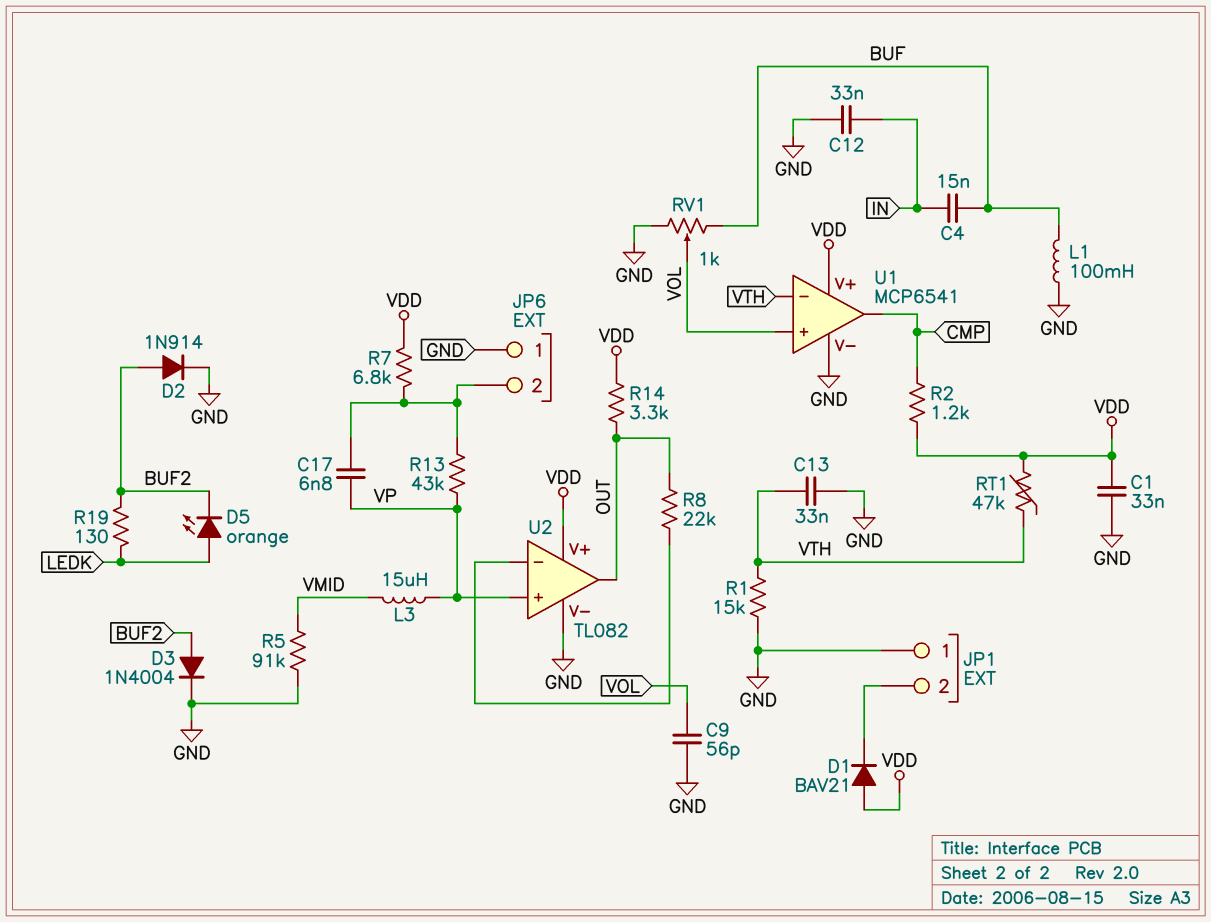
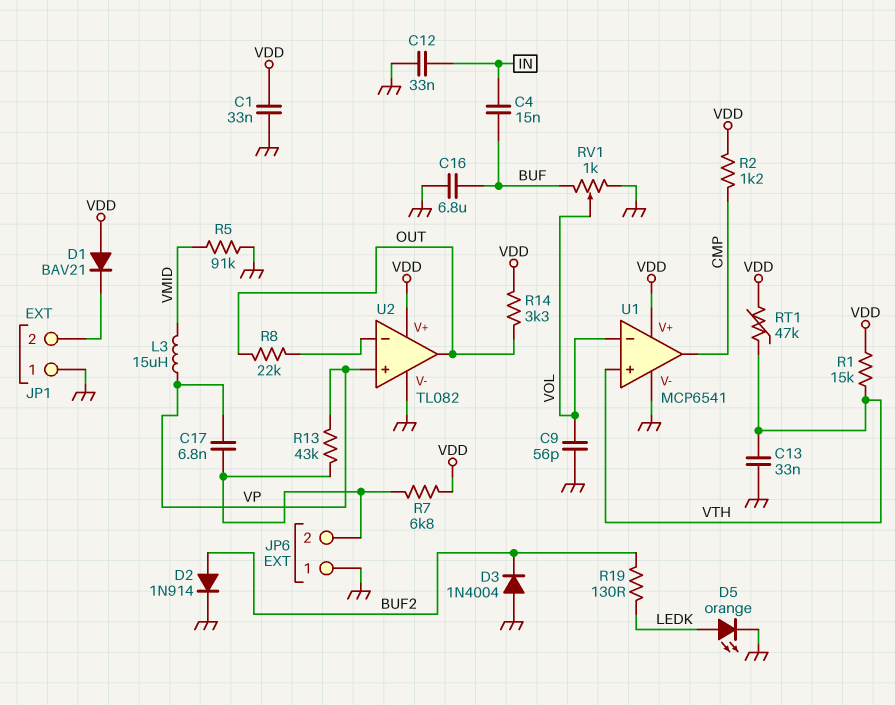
C16: none -> 6.8uF (BUF, GND)
D3: diode 1N4004 (A BUF2, K GND) -> diode 1N4004 (A GND, K BUF2)
D5: LED orange (A LEDK, K BUF2) -> LED orange (A LEDK, K GND)
L1: 100mH (BUF, GND) -> none
R1: 15k (GND, VTH) -> 15k (VDD, VTH)
U1 pin in+: VOL -> VTH
U1 pin in-: VTH -> VOL

